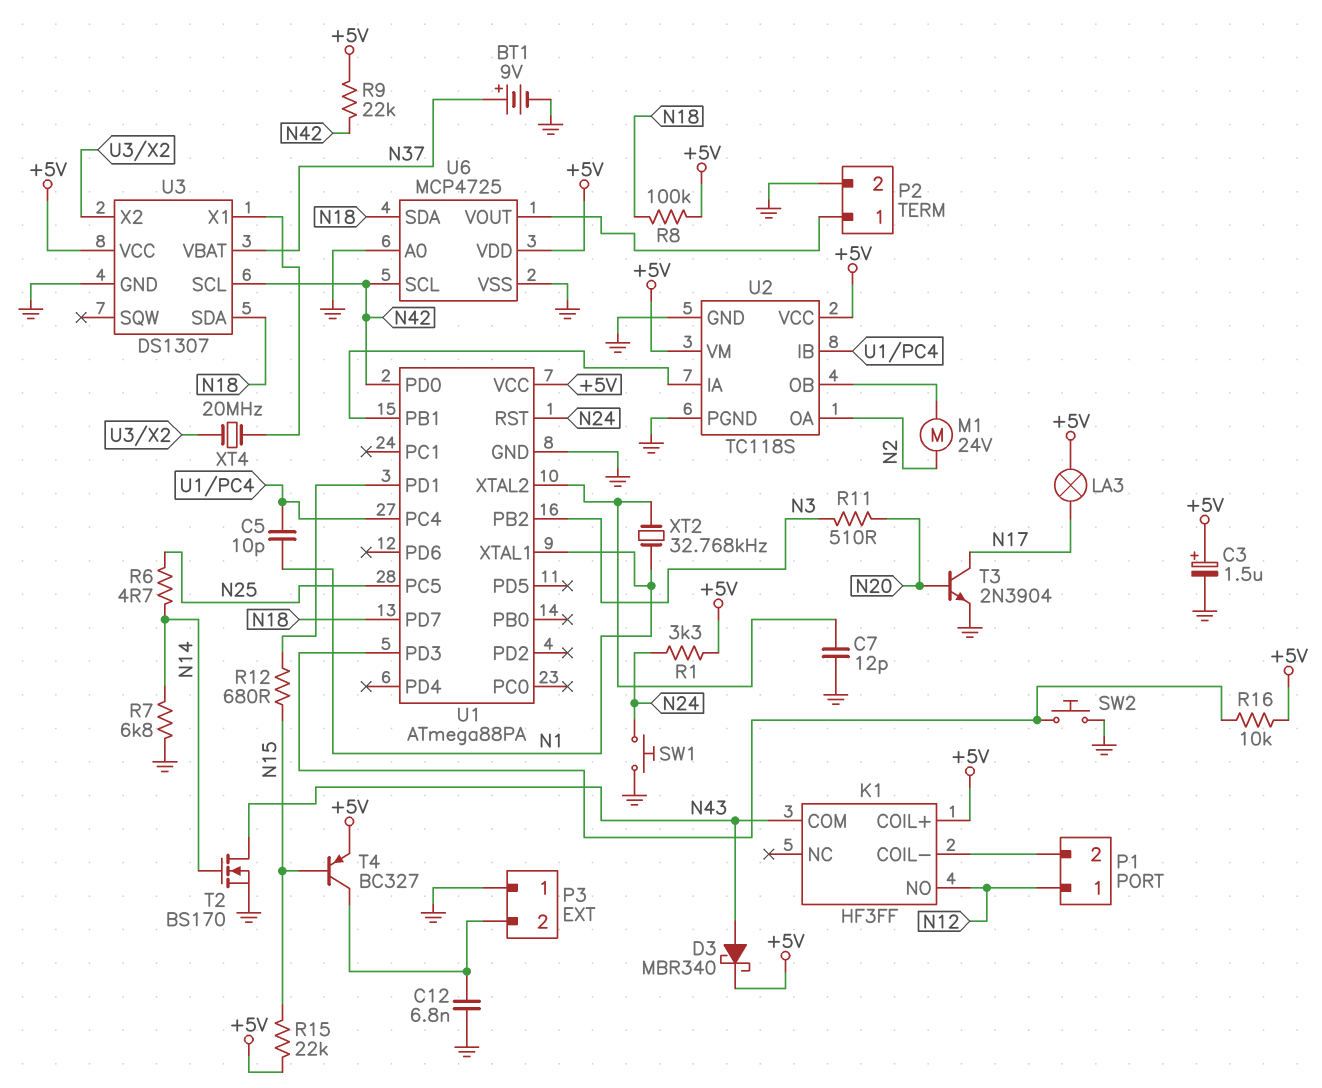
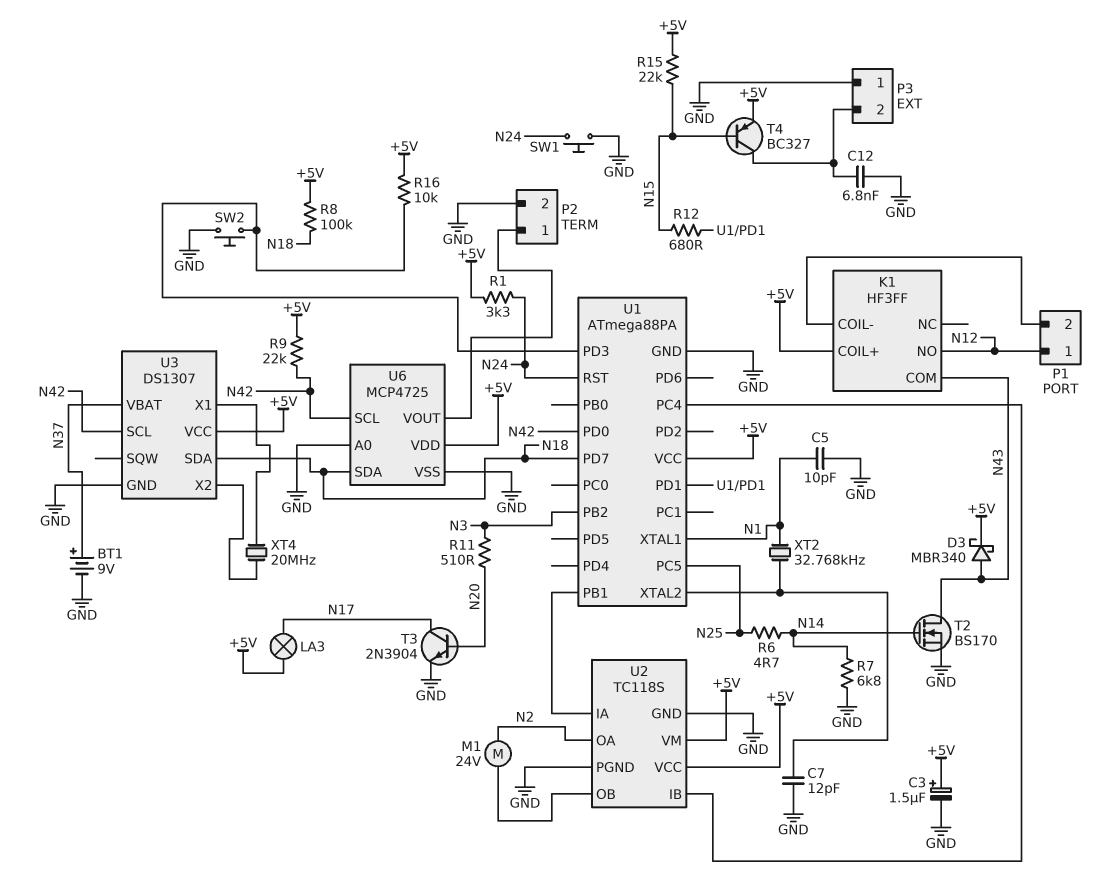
C5: 10pF (N1, U1/PC4) -> 10pF (GND, N1)

